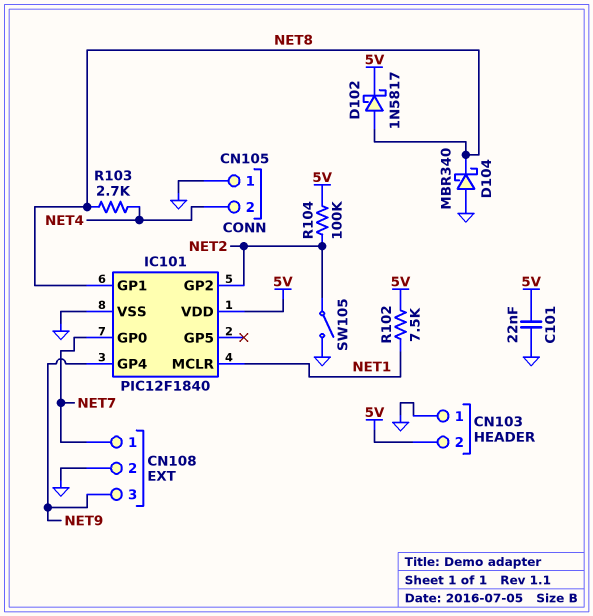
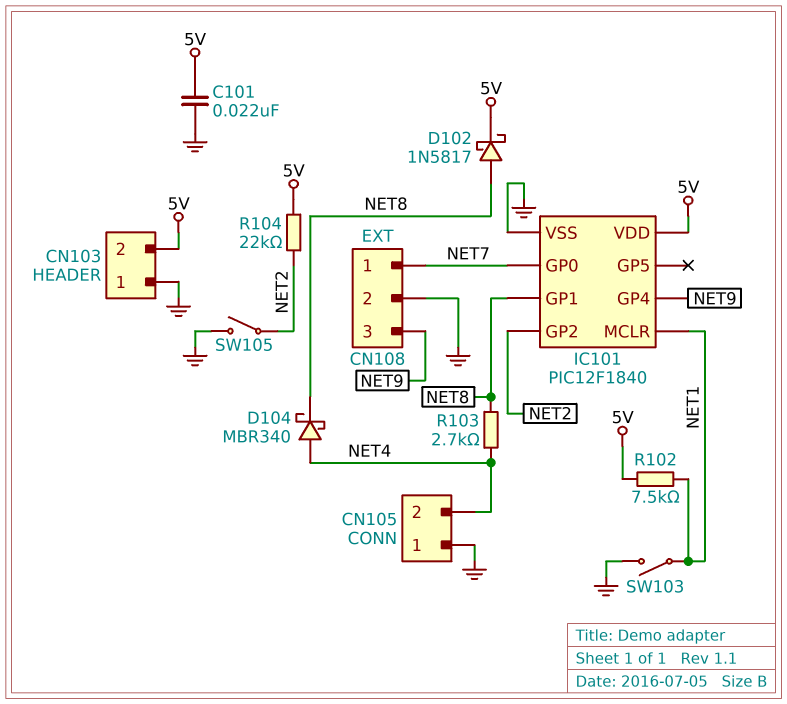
D104: schottky MBR340 (A GND, K NET8) -> schottky MBR340 (A NET4, K NET8)
R104: 100k (5V, NET2) -> 22k (5V, NET2)
SW103: none -> switch (GND, NET1)

